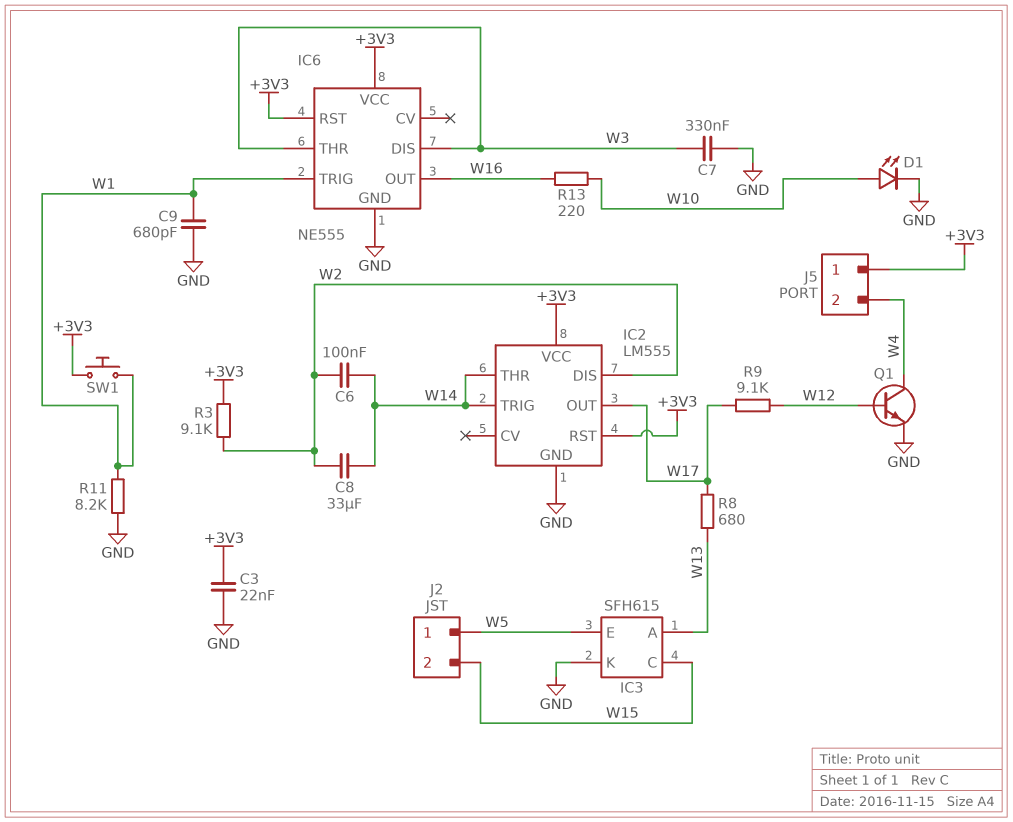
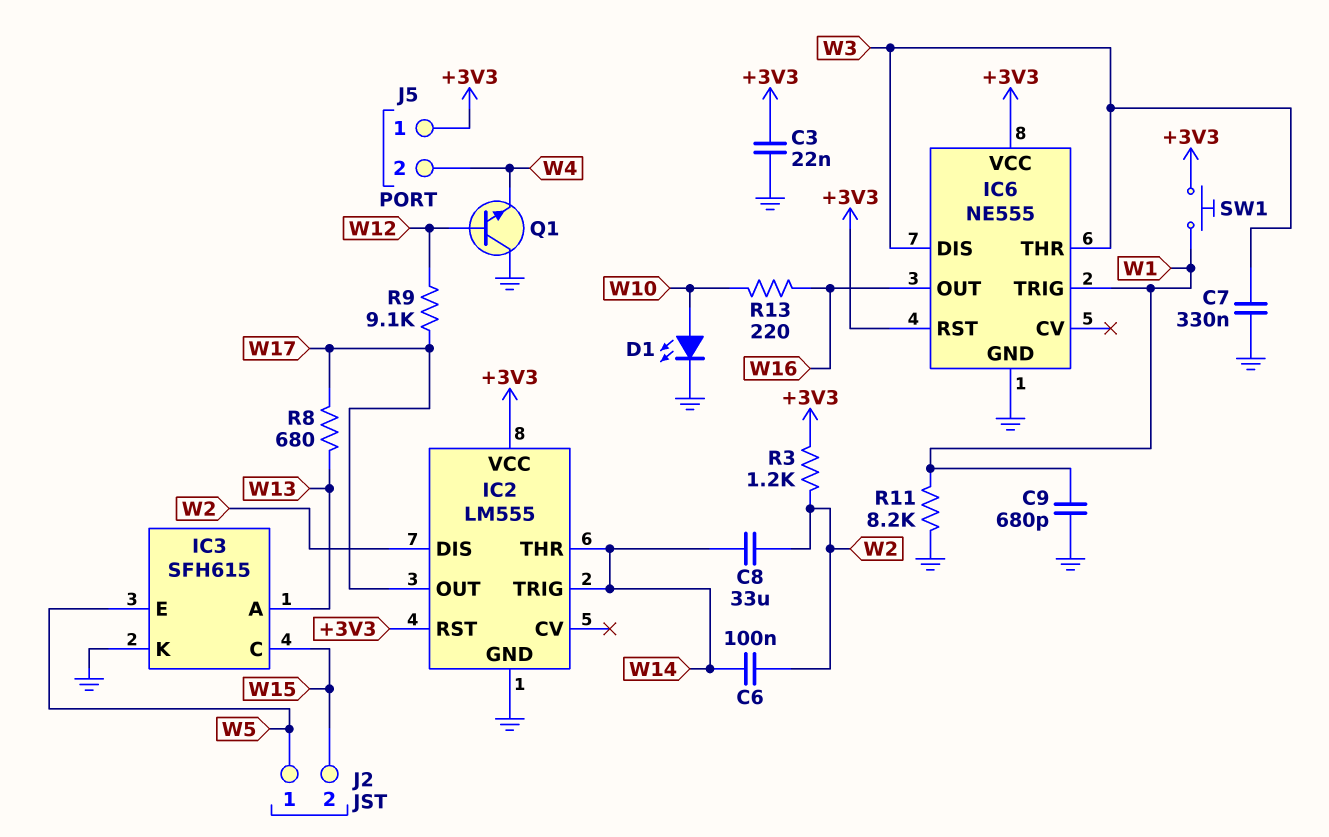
Q1: NPN (B W12, C W4, E GND) -> NPN (B W12, C GND, E W4)
R3: 9.1k (+3V3, W2) -> 1.2k (+3V3, W2)

